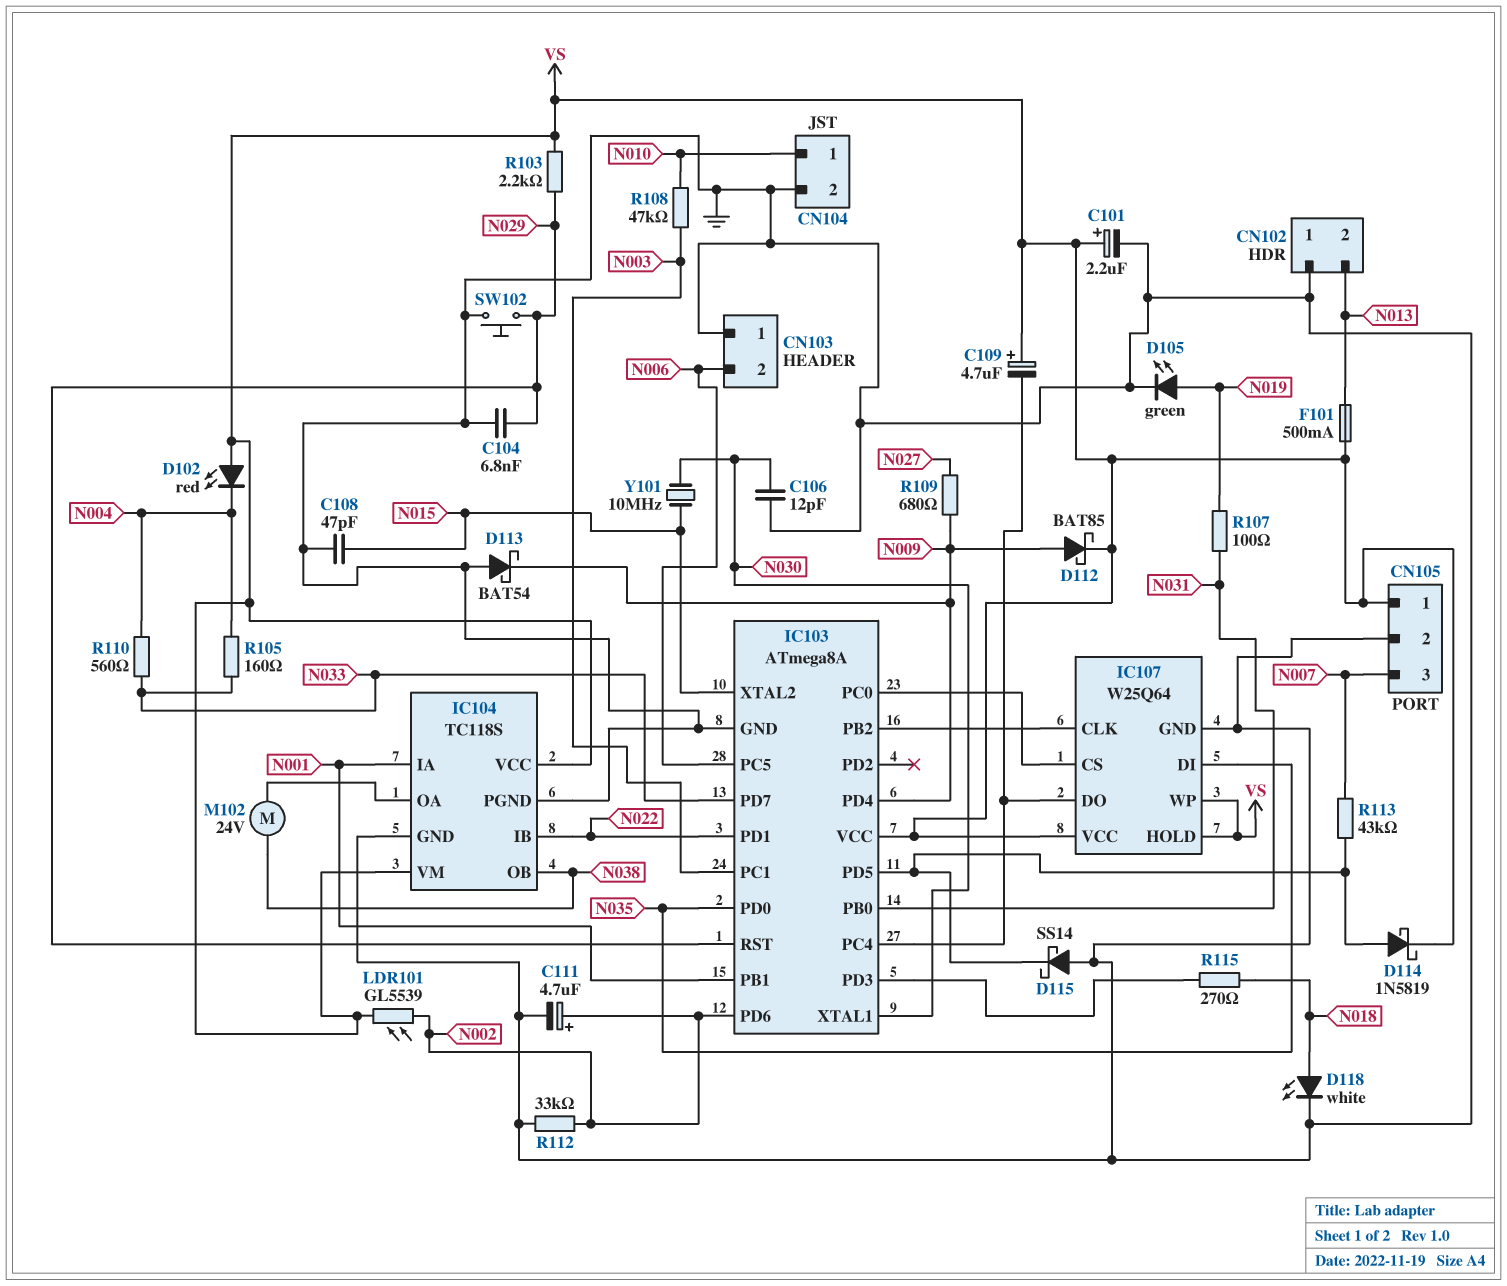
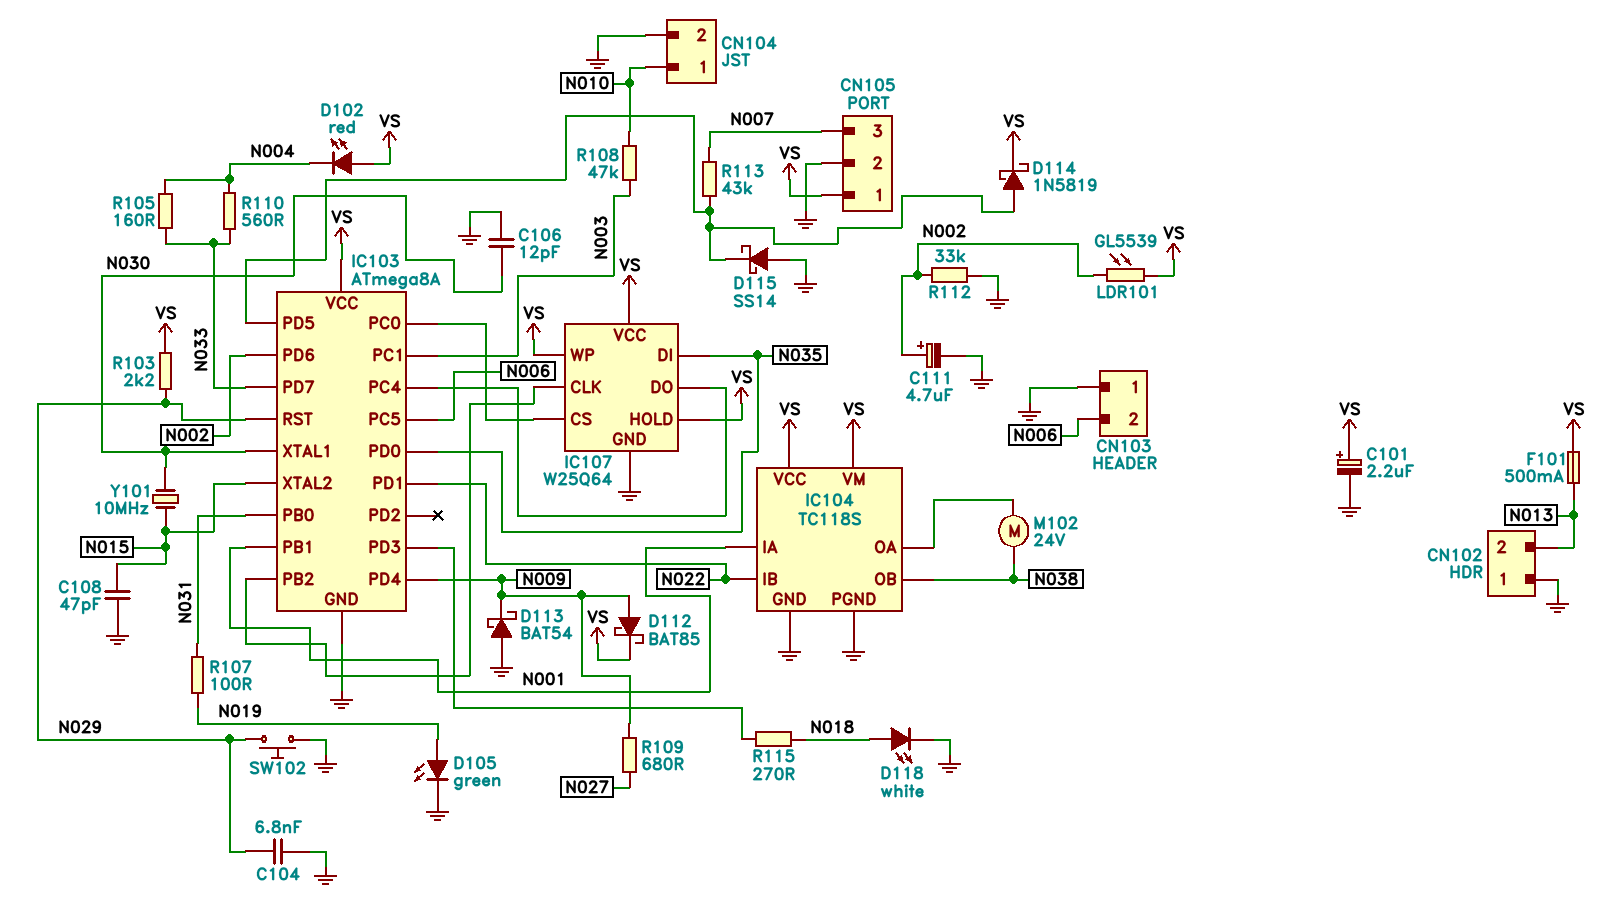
C109: 4.7uF (plus VS, minus IC103/PC4) -> none

